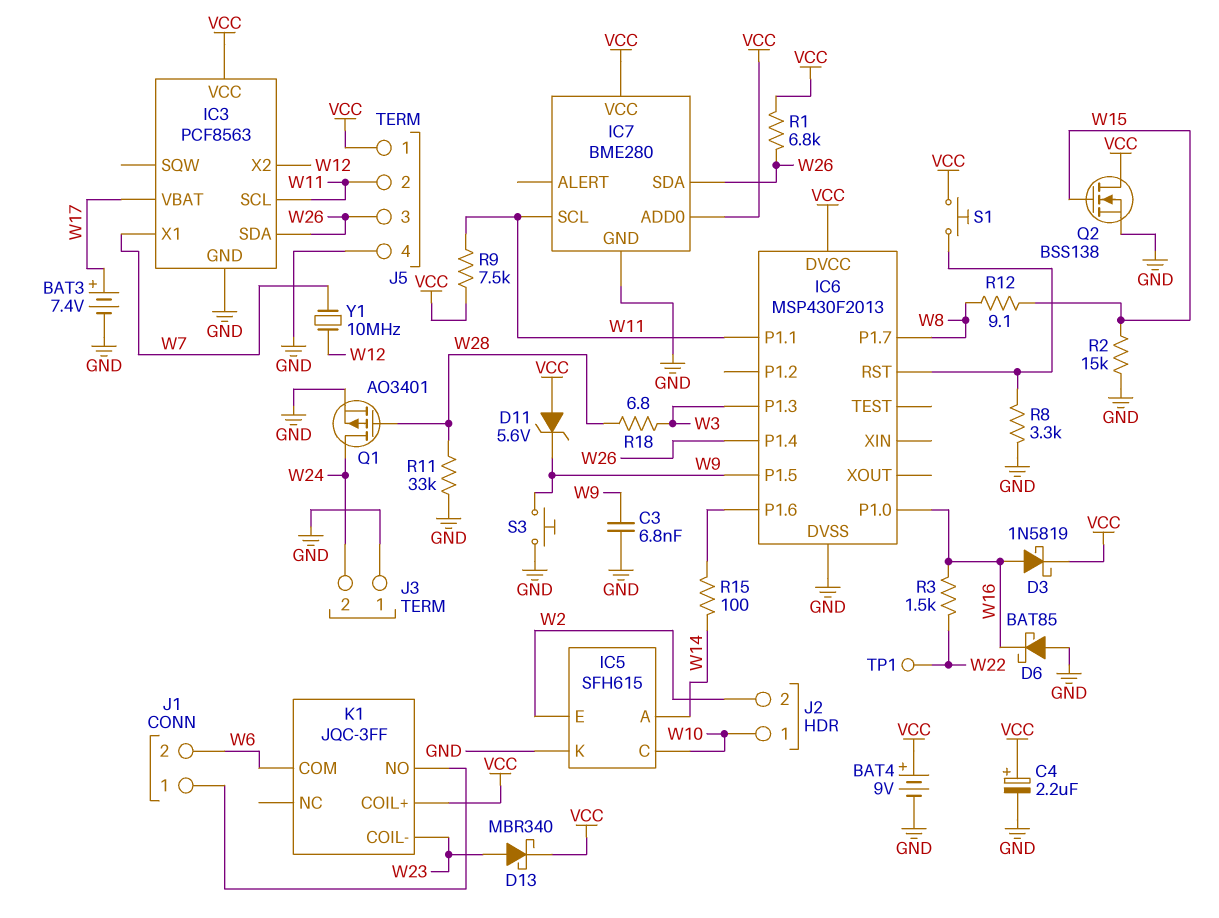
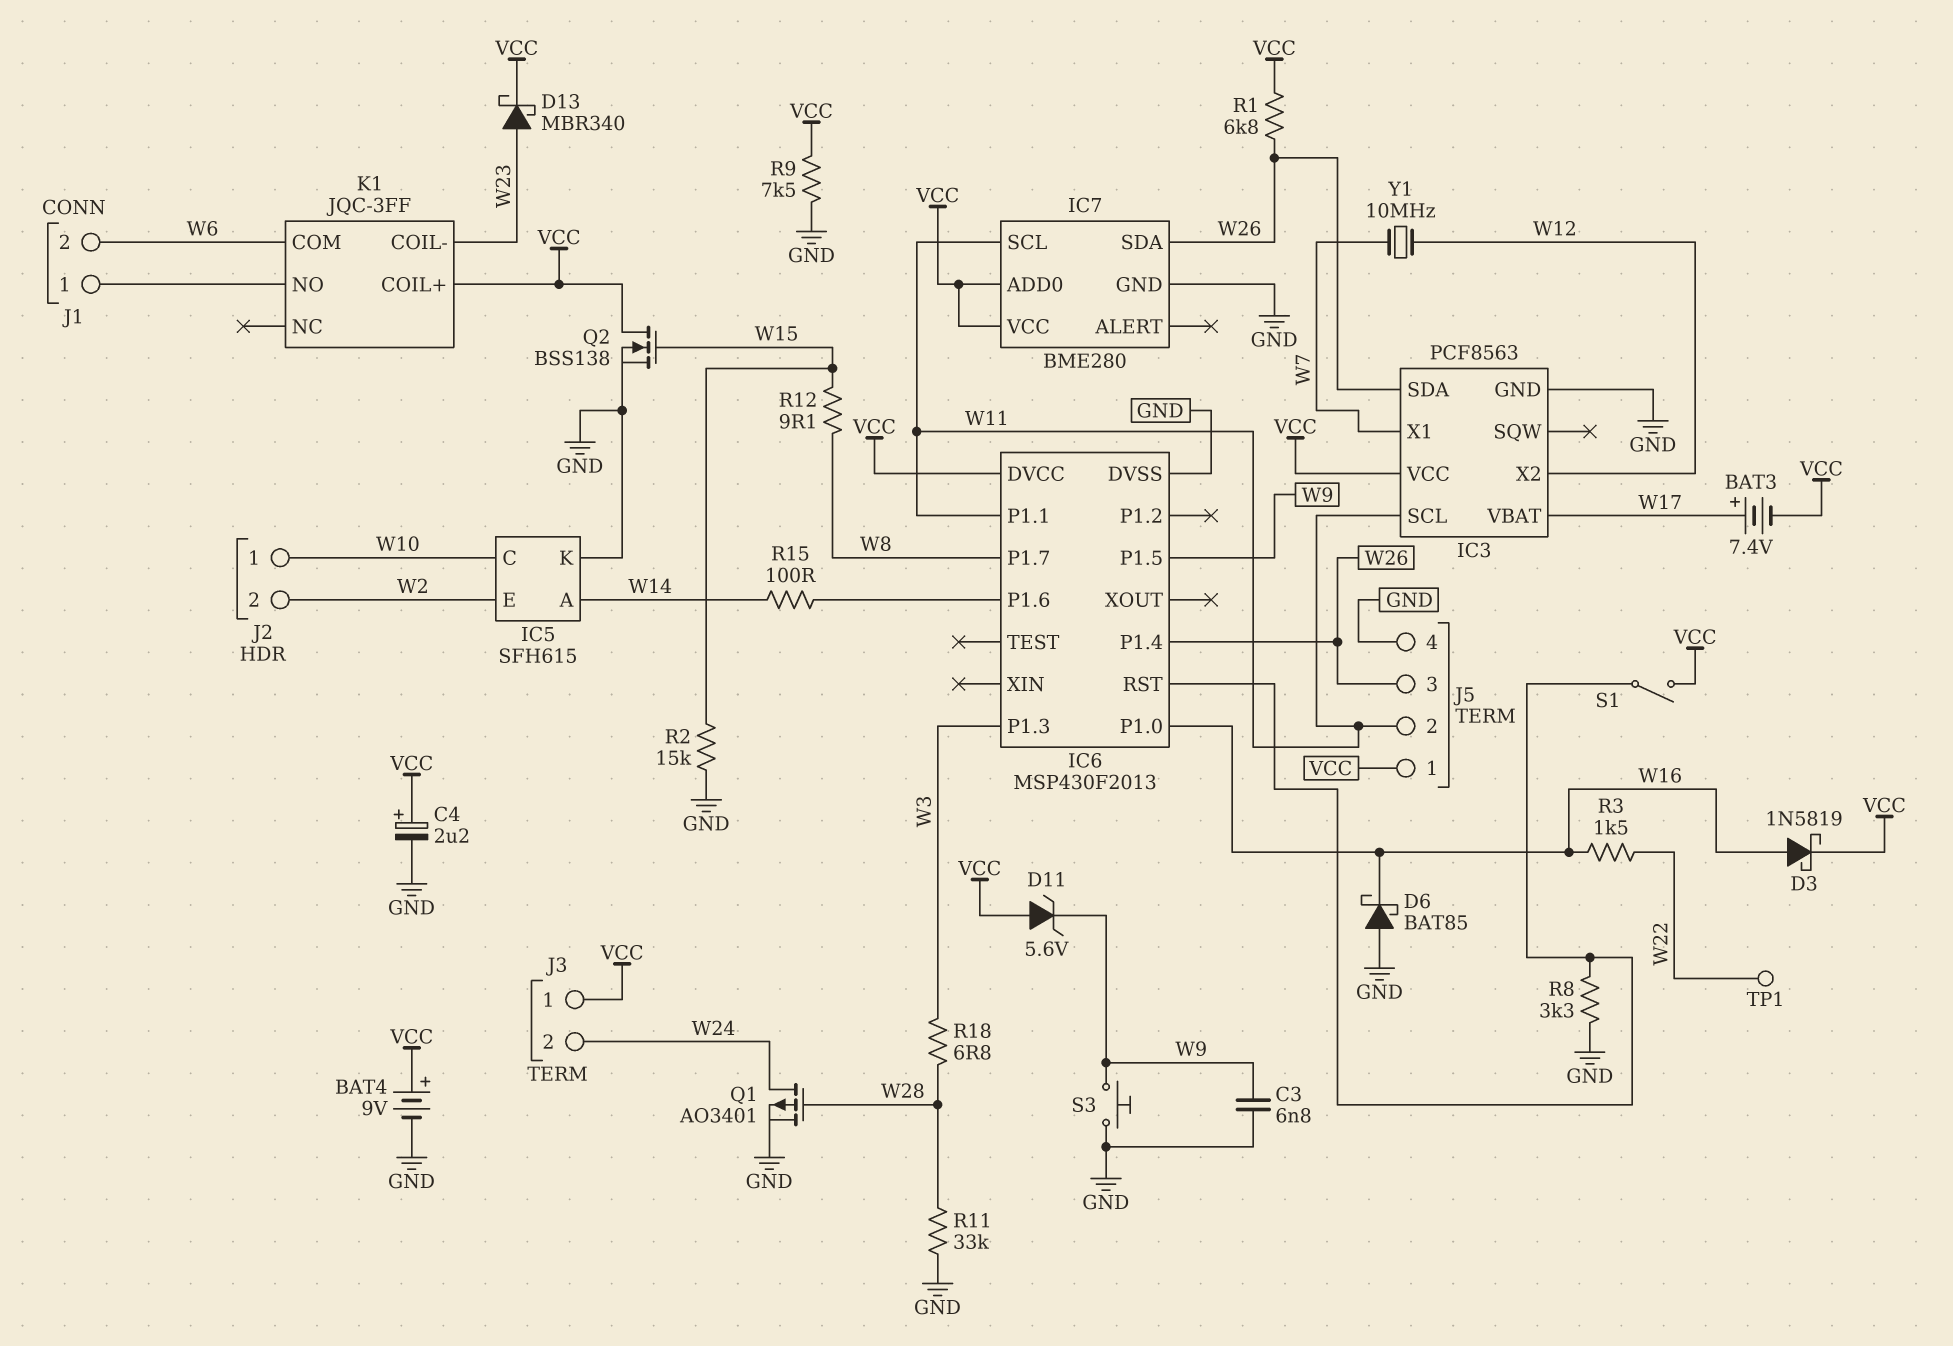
BAT3: 7.4V (plus W17, minus GND) -> 7.4V (plus W17, minus VCC)
J3 pin 1: GND -> VCC
R9: 7.5k (VCC, W11) -> 7.5k (GND, VCC)
S1: button (IC6/RST, VCC) -> switch (IC6/RST, VCC)

